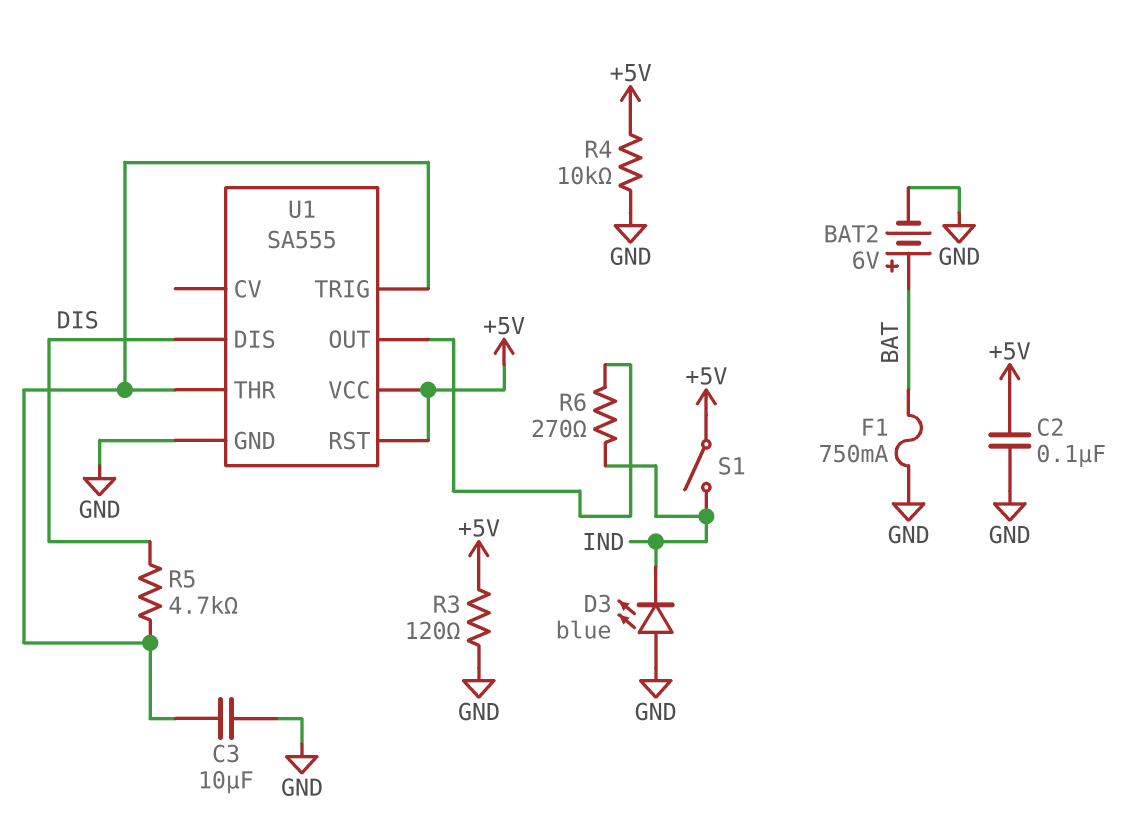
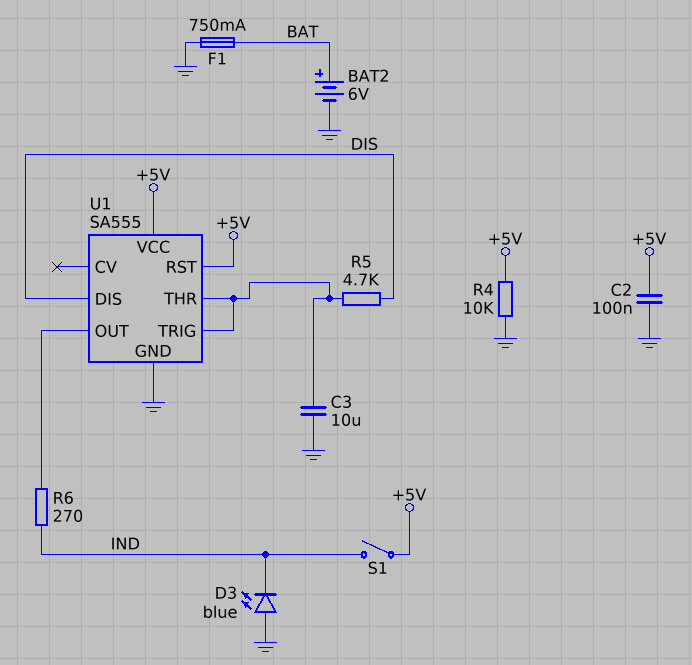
R3: 120 (+5V, GND) -> none

